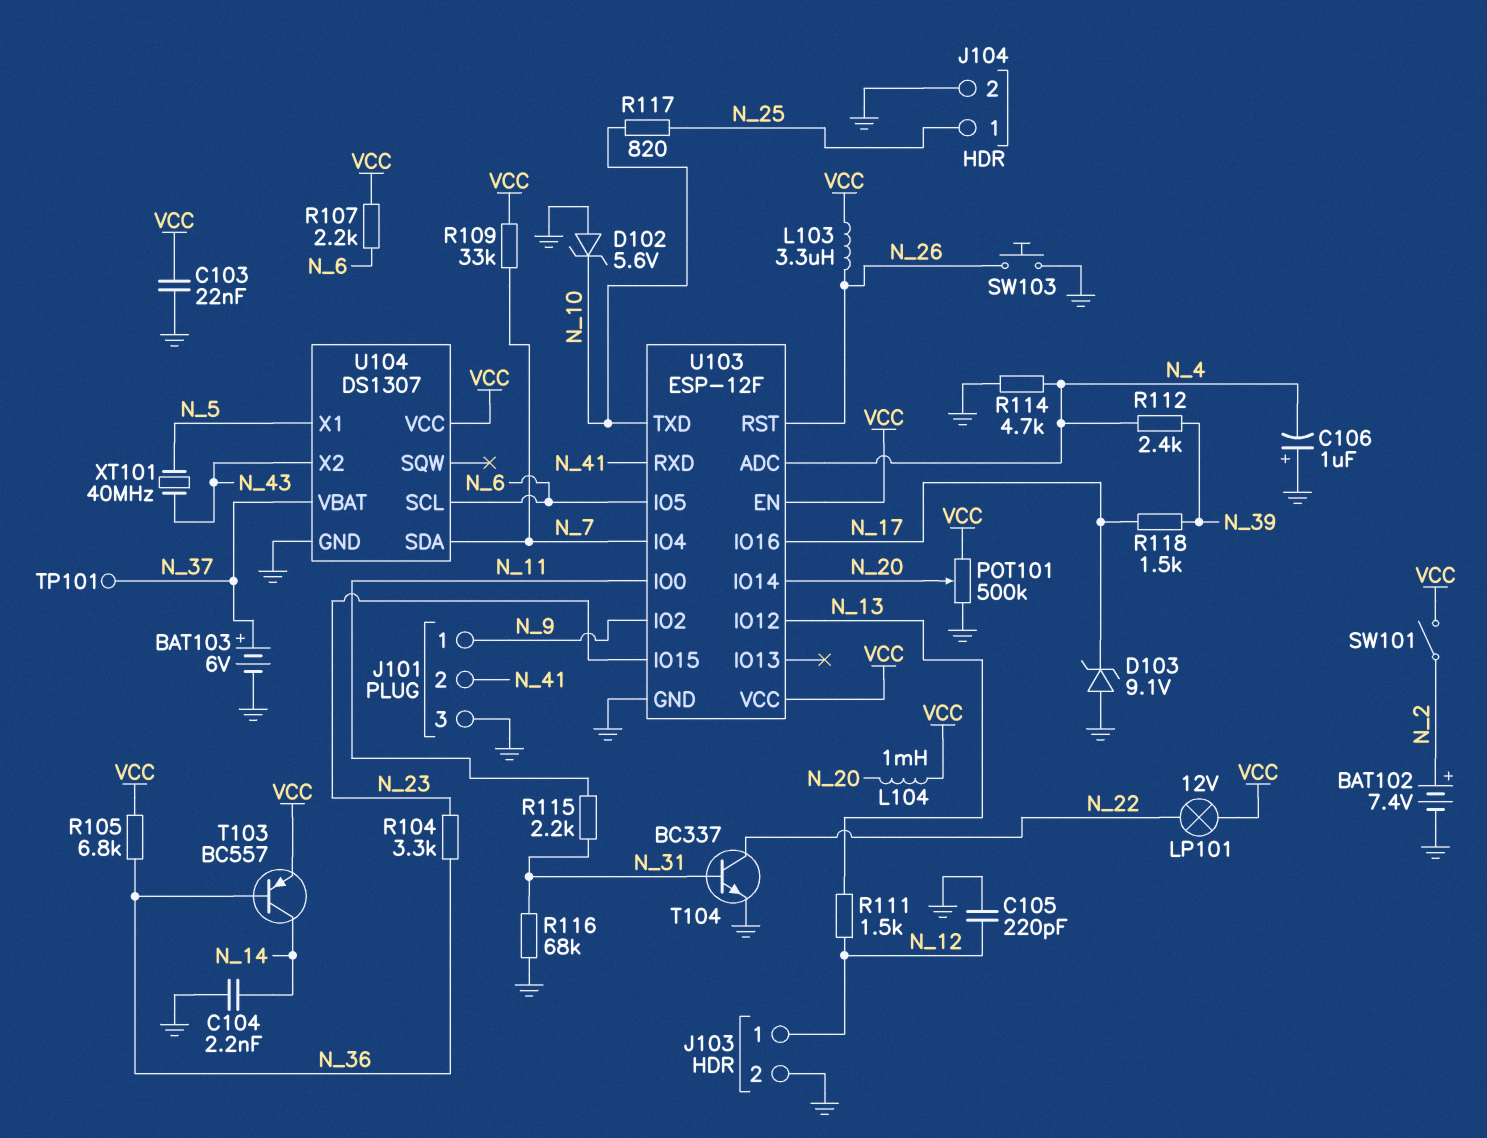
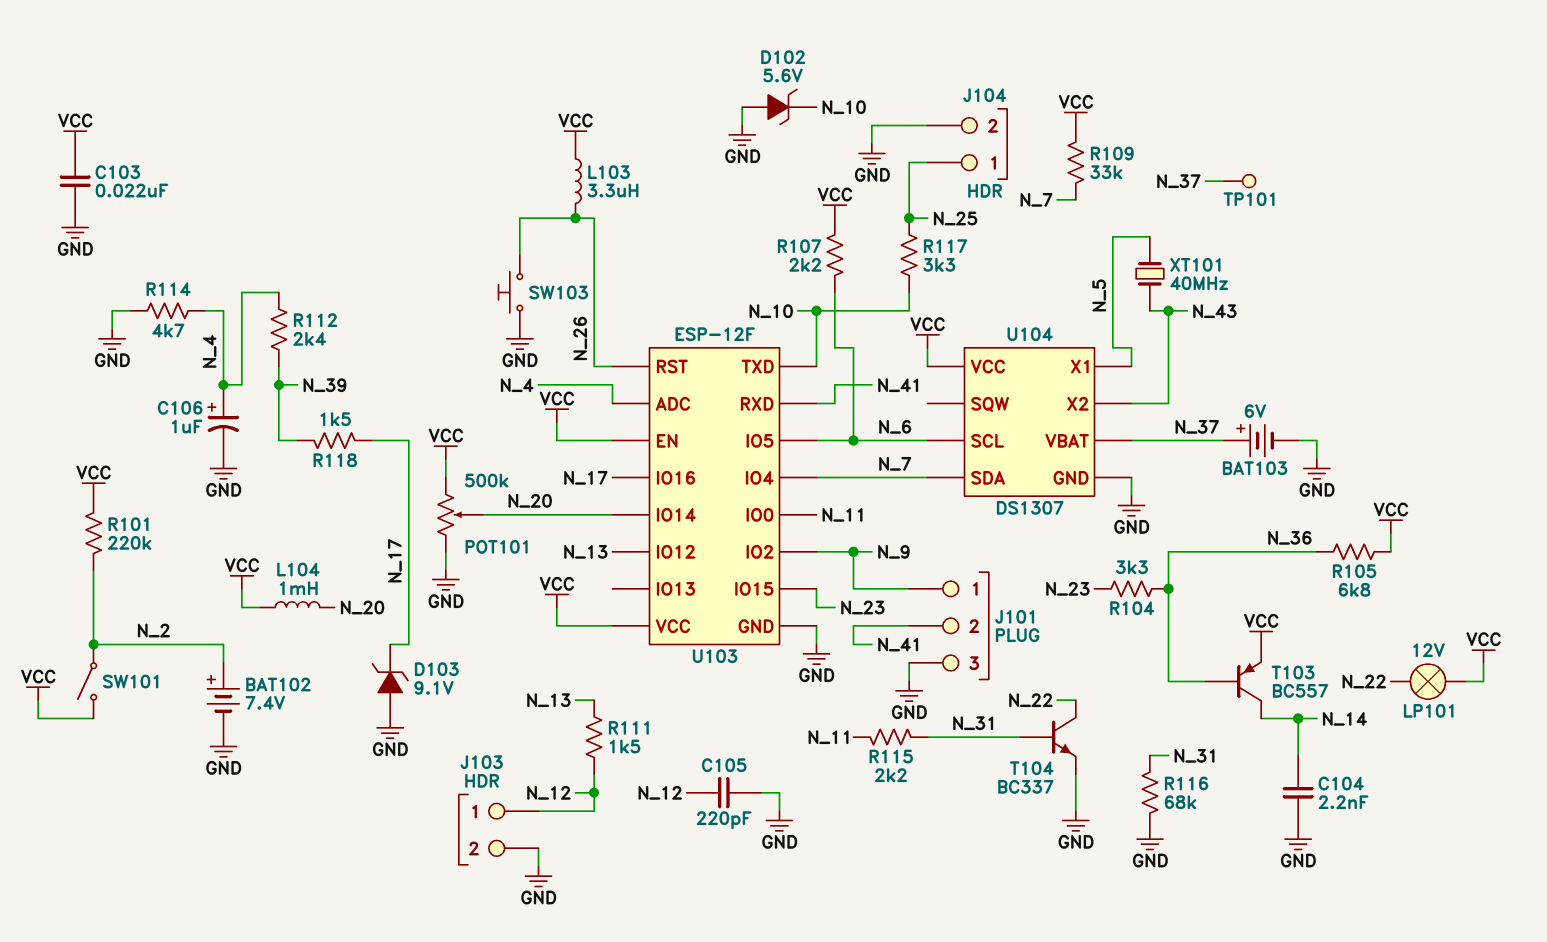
C106: 1uF (plus GND, minus N_4) -> 1uF (plus N_4, minus GND)
R101: none -> 220k (N_2, VCC)
R117: 820 (N_10, N_25) -> 3.3k (N_10, N_25)

